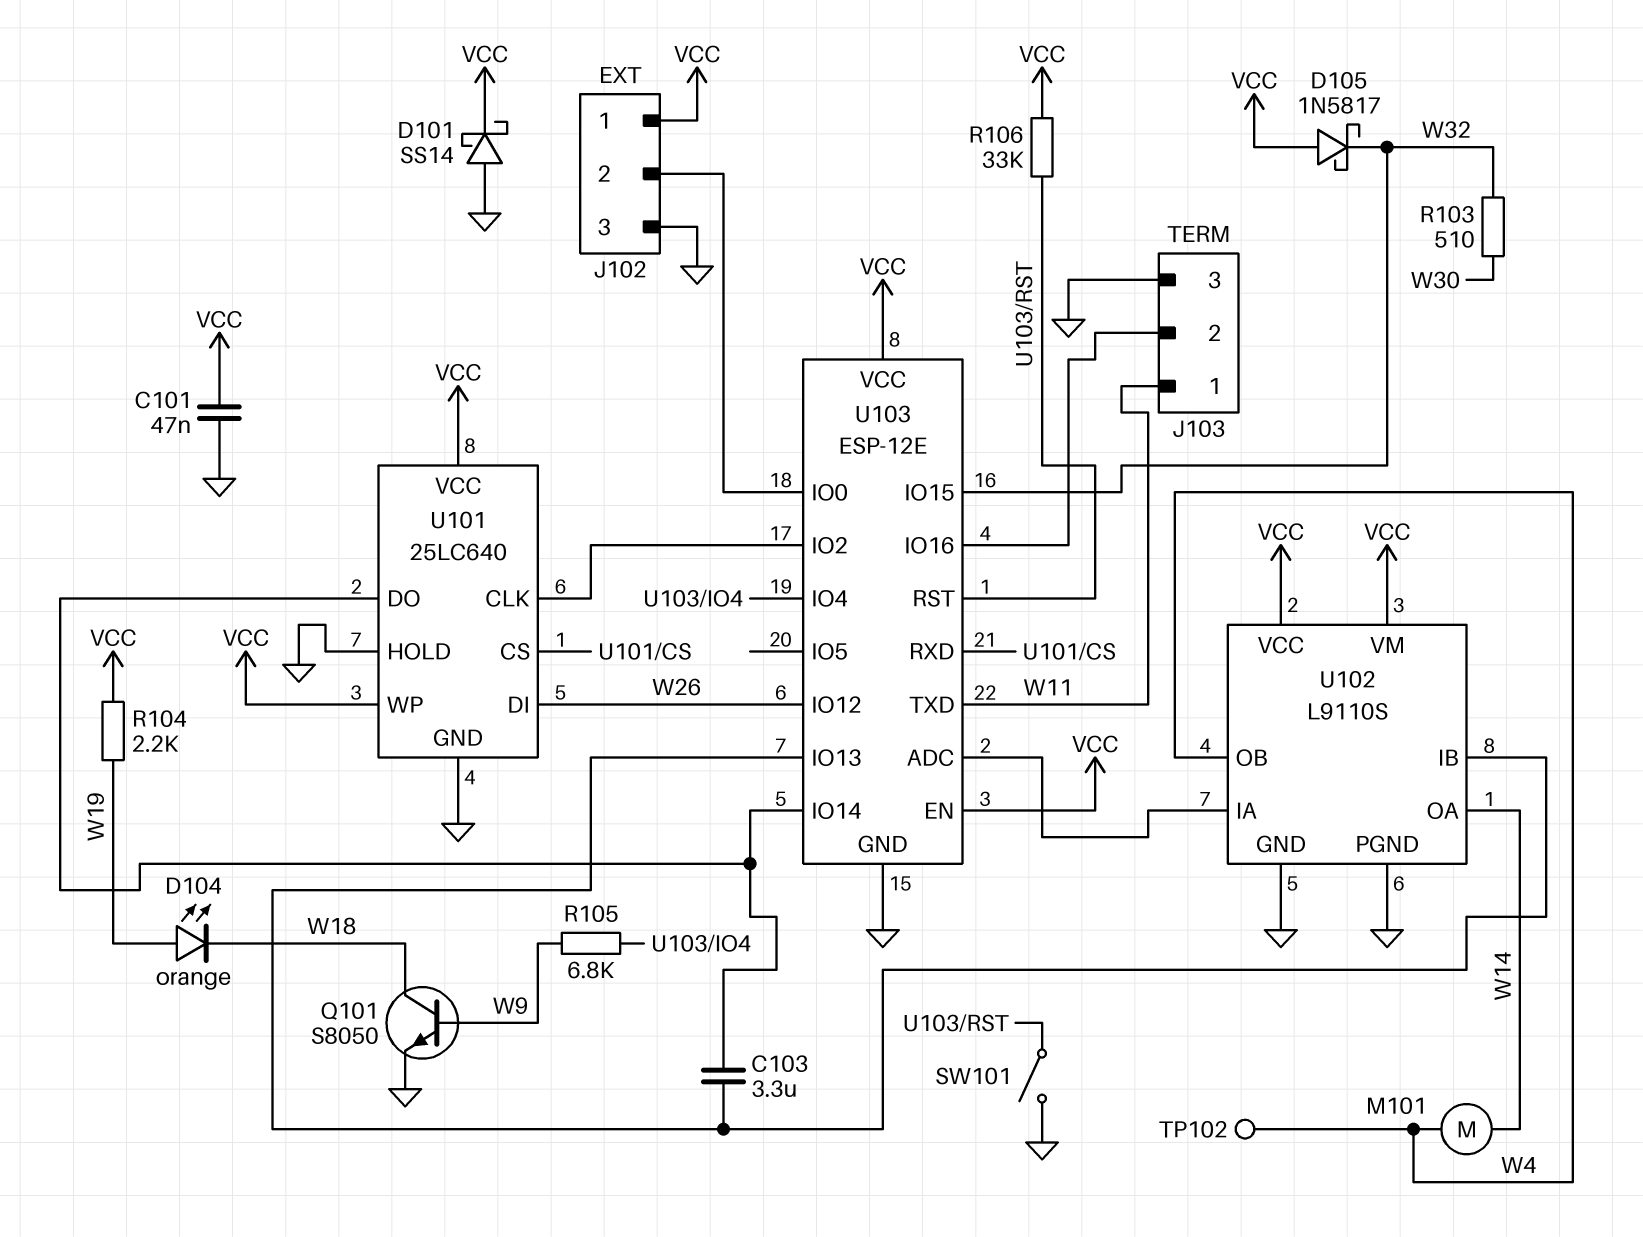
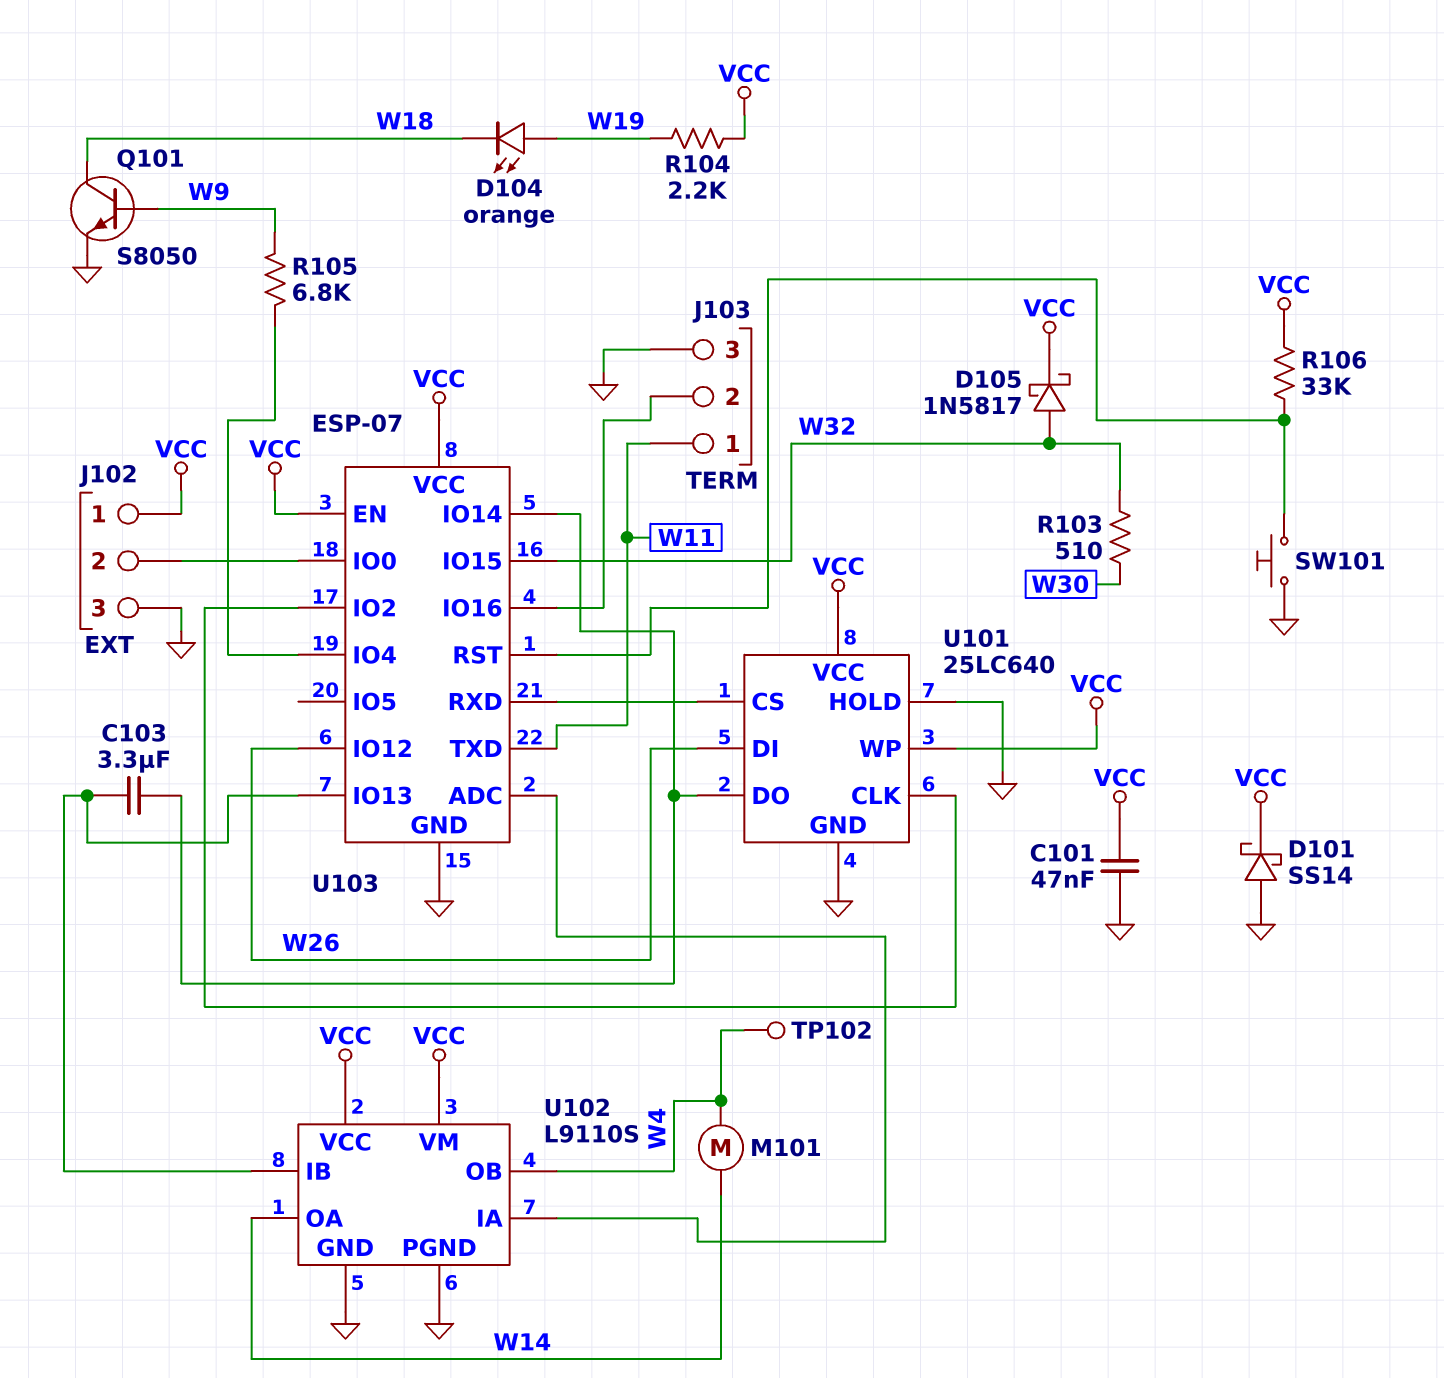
D105: schottky 1N5817 (A VCC, K W32) -> schottky 1N5817 (A W32, K VCC)
SW101: switch (GND, U103/RST) -> button (GND, U103/RST)
U103: ESP-12E -> ESP-07

